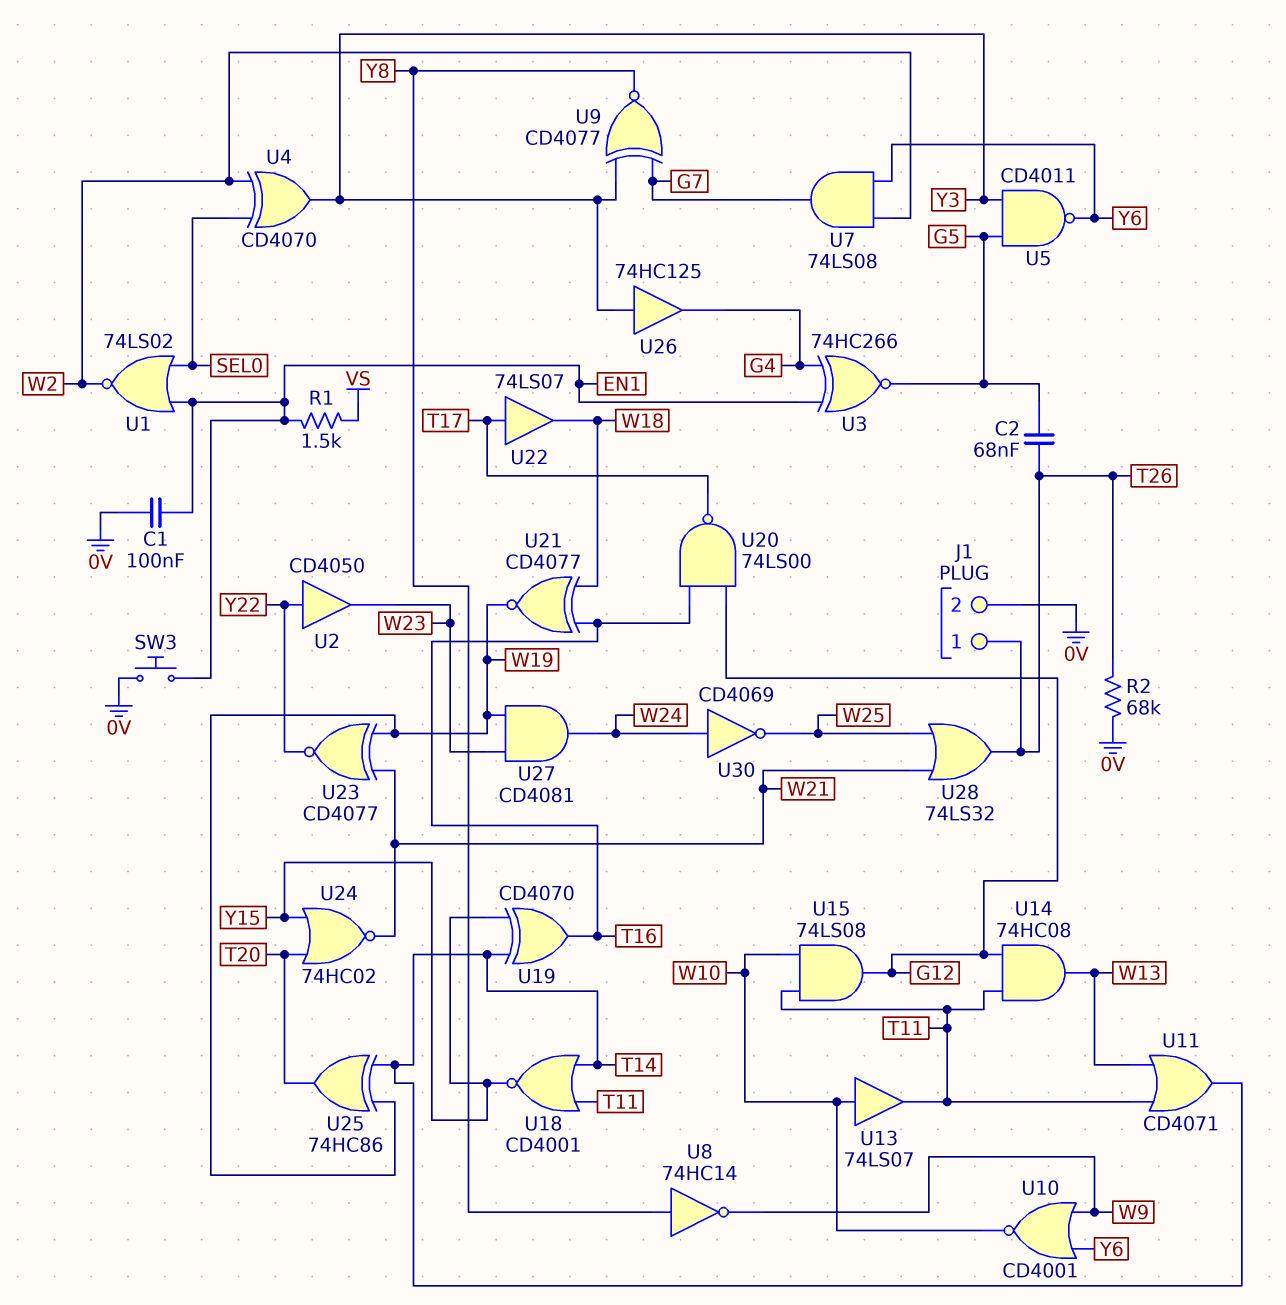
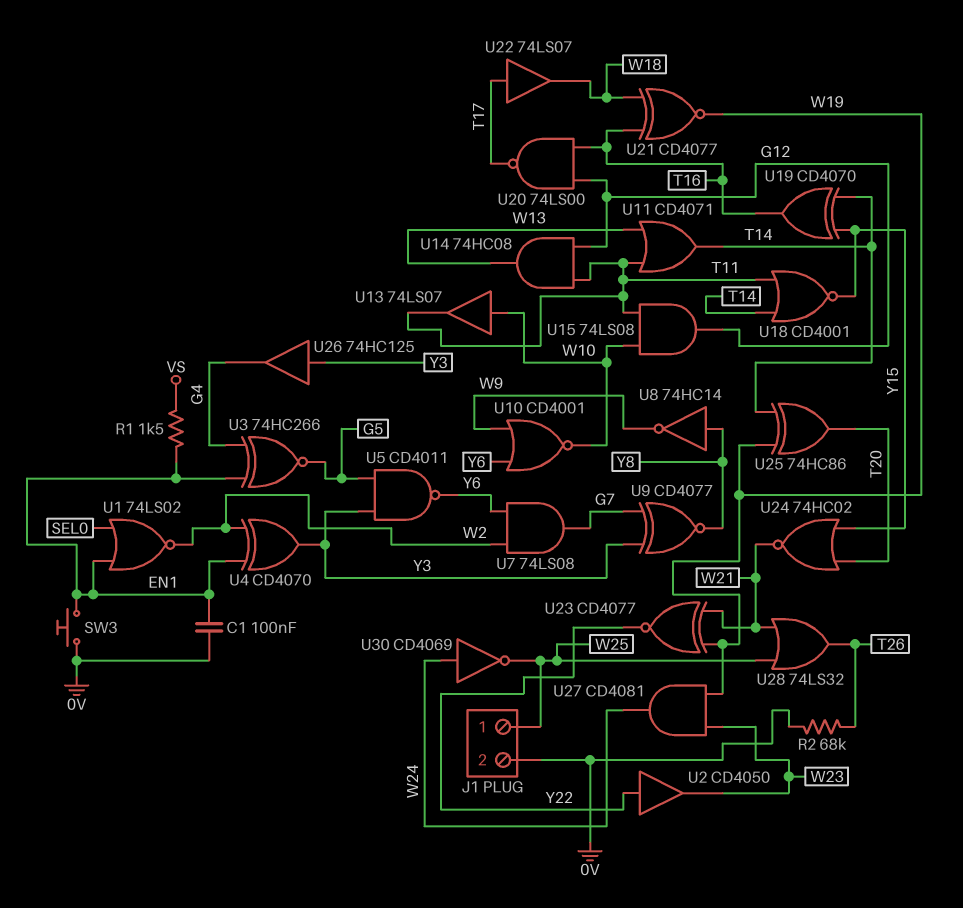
C2: 68nF (G5, T26) -> none
J1 pin 1: T26 -> W25
U4: XOR CD4070 (in SEL0, in W2, out Y3) -> XOR CD4070 (in EN1, in W2, out Y3)

